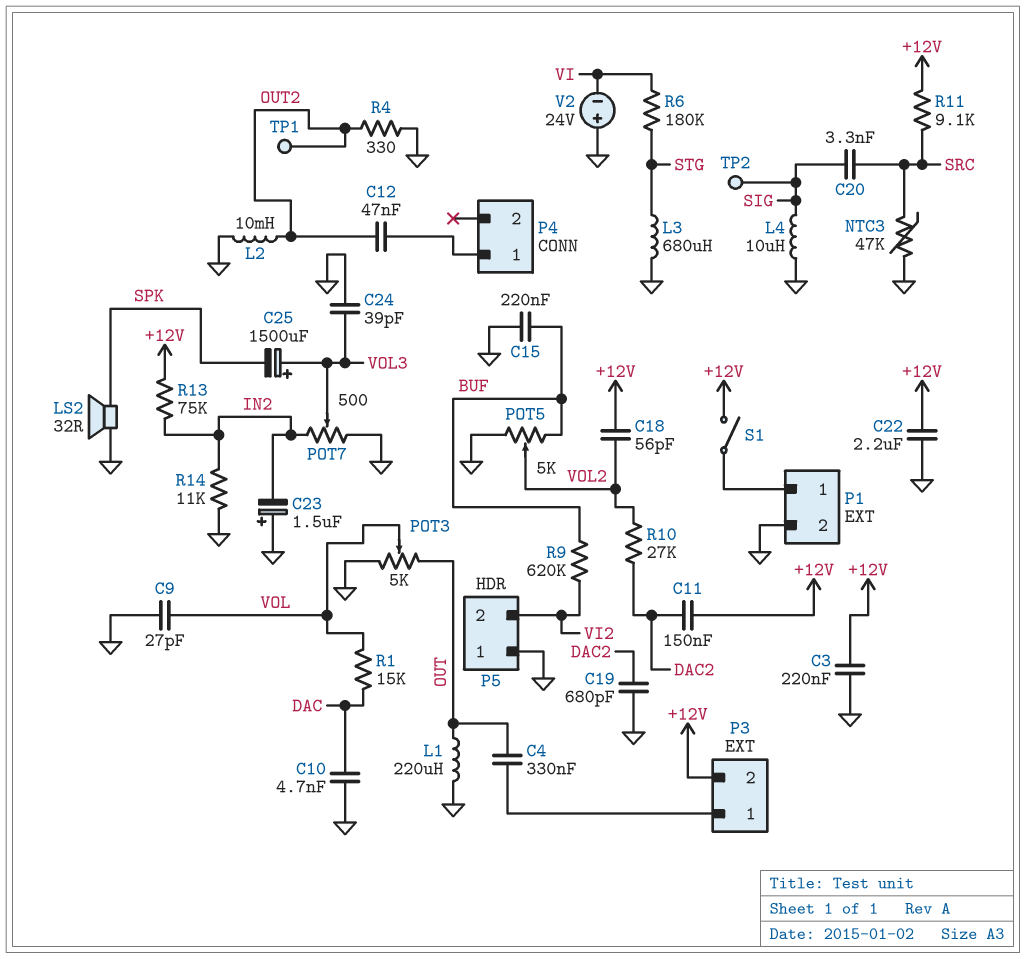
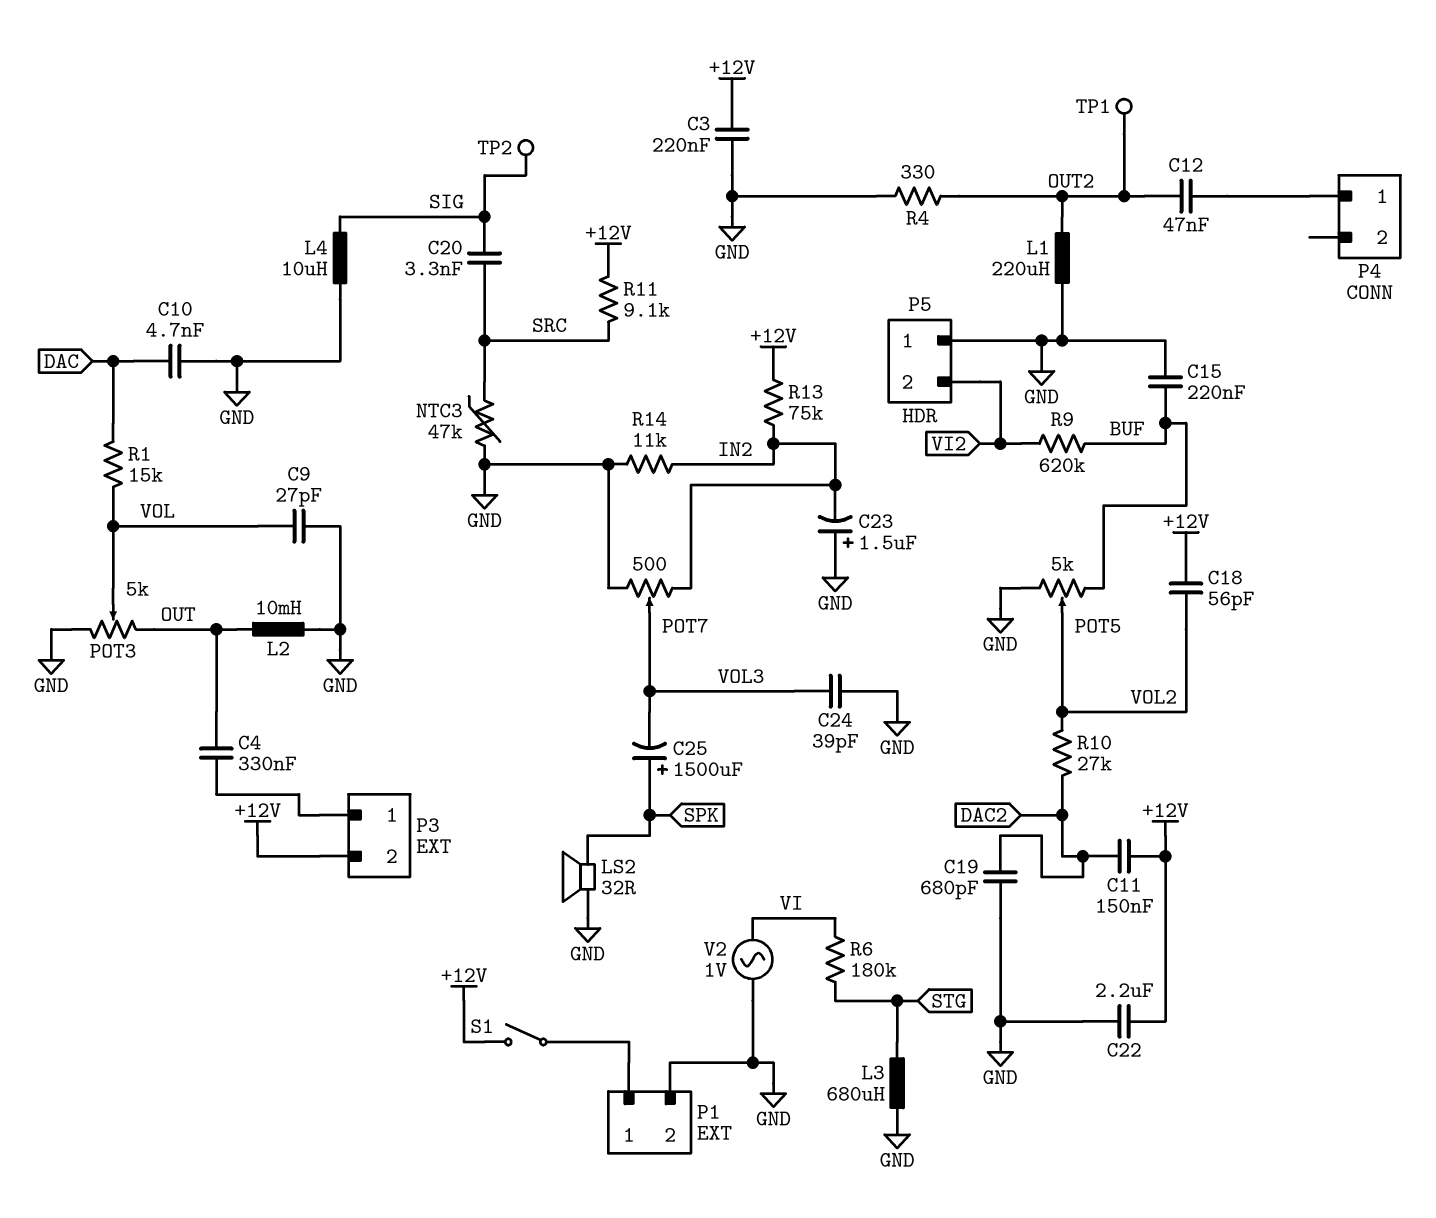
C25: 1500uF (plus VOL3, minus SPK) -> 1500uF (plus SPK, minus VOL3)
L1: 220uH (GND, OUT) -> 220uH (GND, OUT2)
L2: 10mH (GND, OUT2) -> 10mH (GND, OUT)
V2: 24V (plus GND, minus VI) -> AC 1V (GND, VI)

